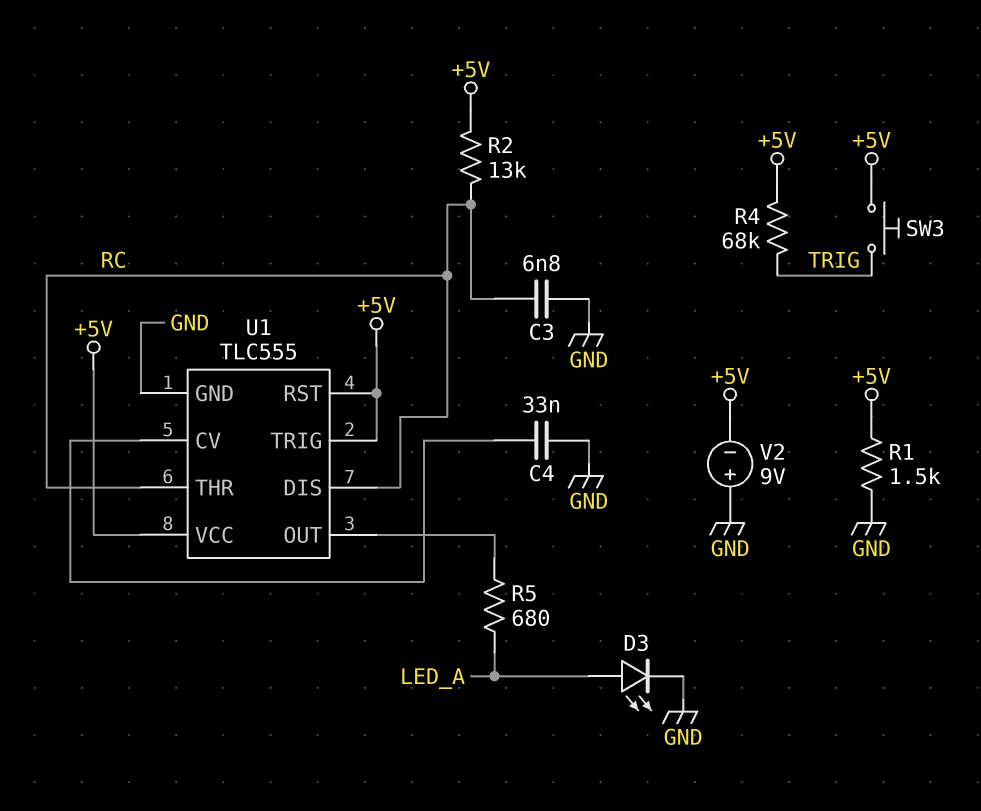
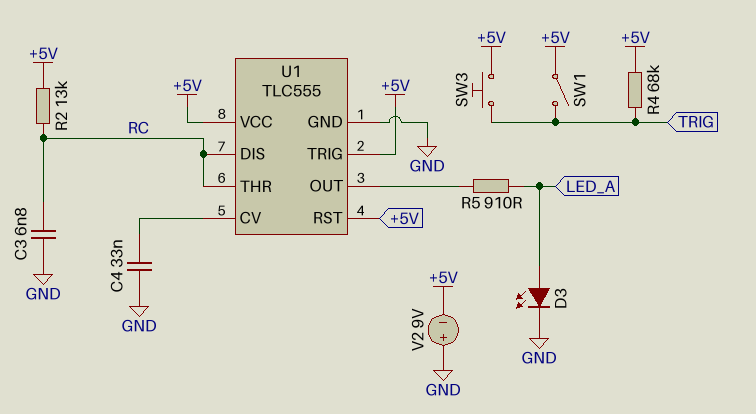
R1: 1.5k (+5V, GND) -> none
R5: 680 (LED_A, U1/OUT) -> 910 (LED_A, U1/OUT)
SW1: none -> switch (+5V, TRIG)

